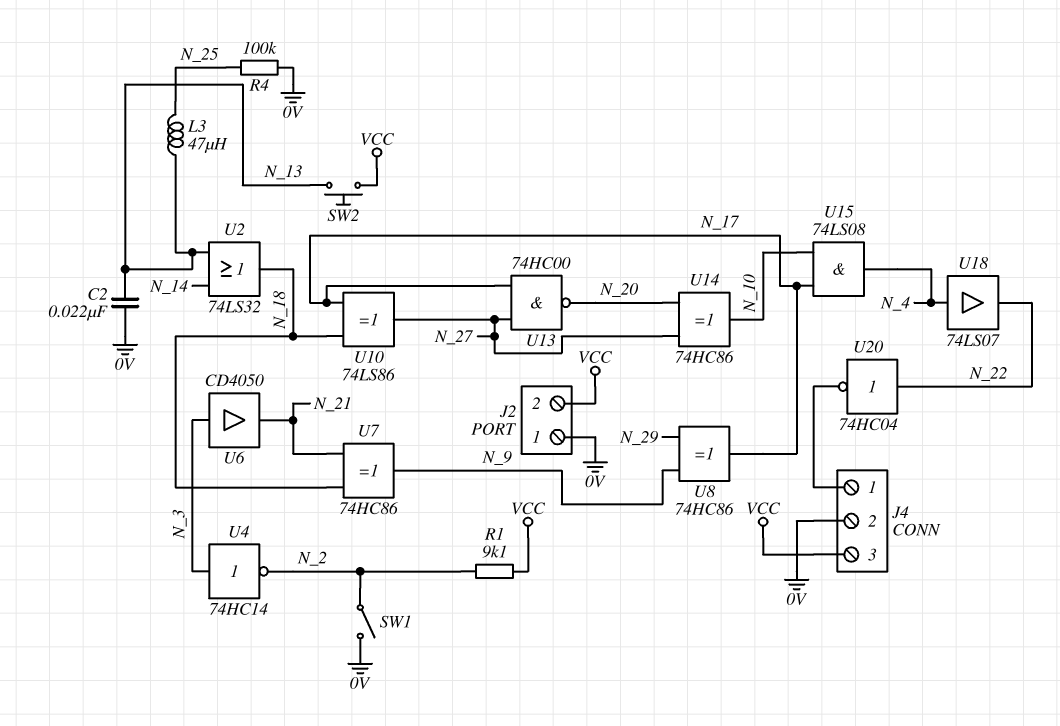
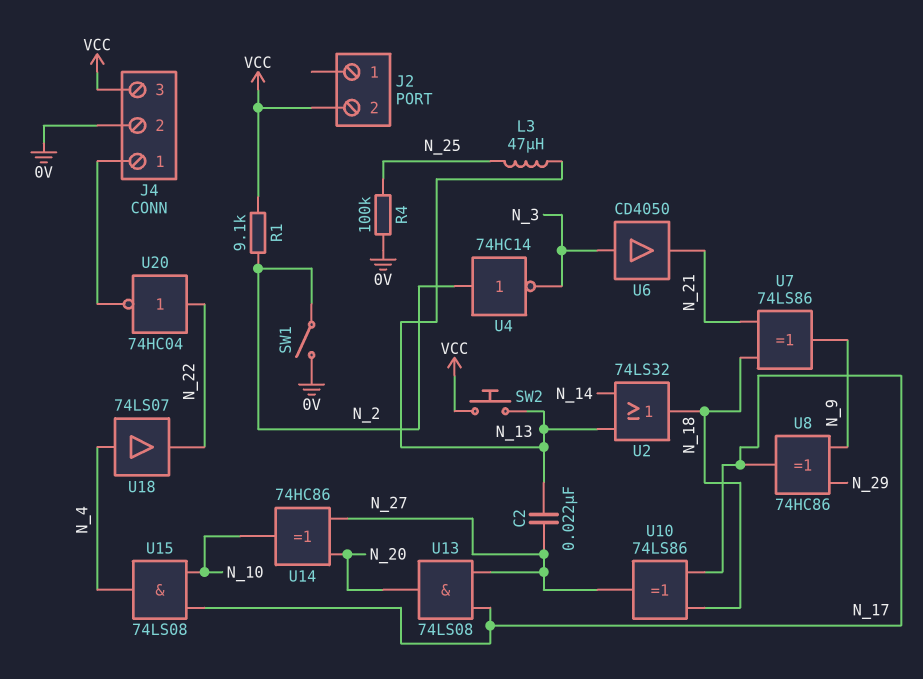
C2: 22nF (0V, N_13) -> 22nF (N_13, N_27)
J2 pin 1: 0V -> none
U4: NOT 74HC14 (in N_3, out N_2) -> NOT 74HC14 (in N_2, out N_3)
U7: XOR 74HC86 (in N_18, in N_21, out N_9) -> XOR 74LS86 (in N_18, in N_21, out N_9)
U13: NAND 74HC00 (in N_17, in N_27, out N_20) -> AND 74LS08 (in N_17, in N_27, out N_20)

